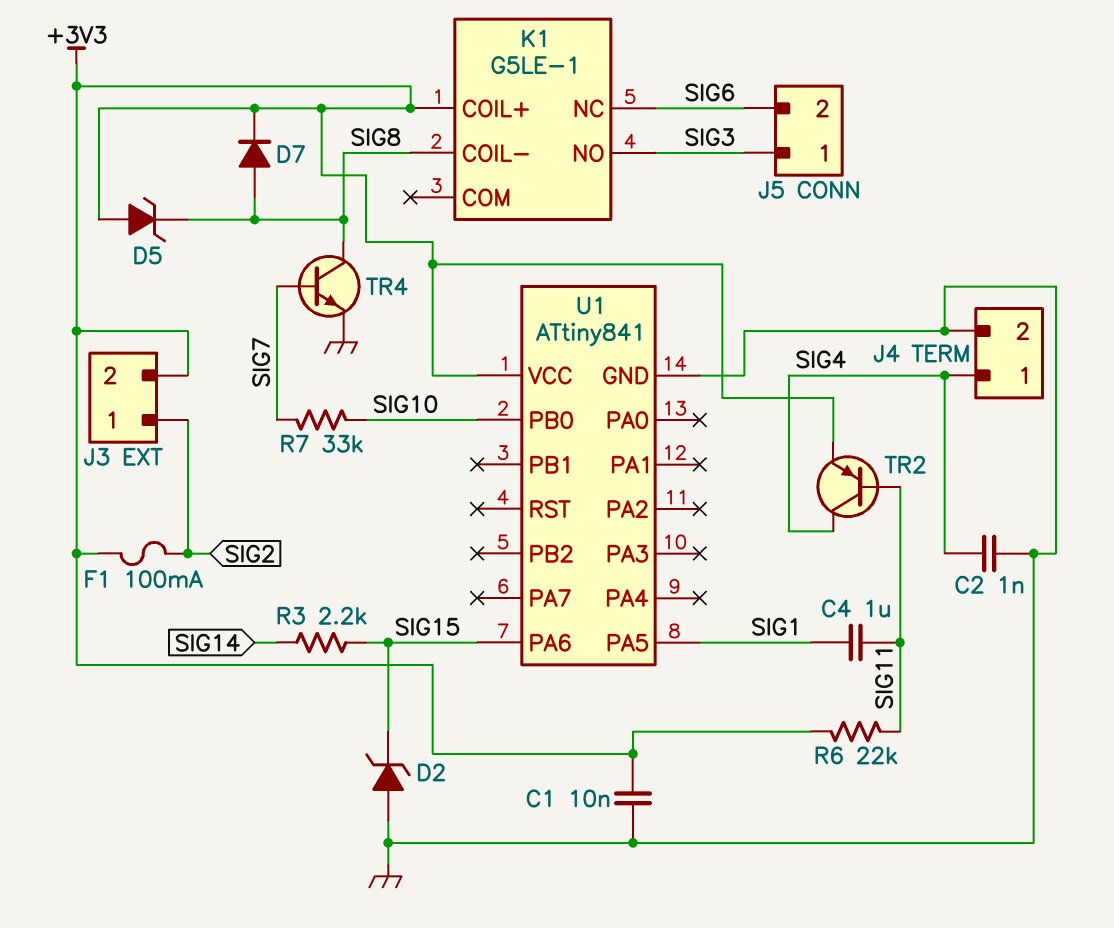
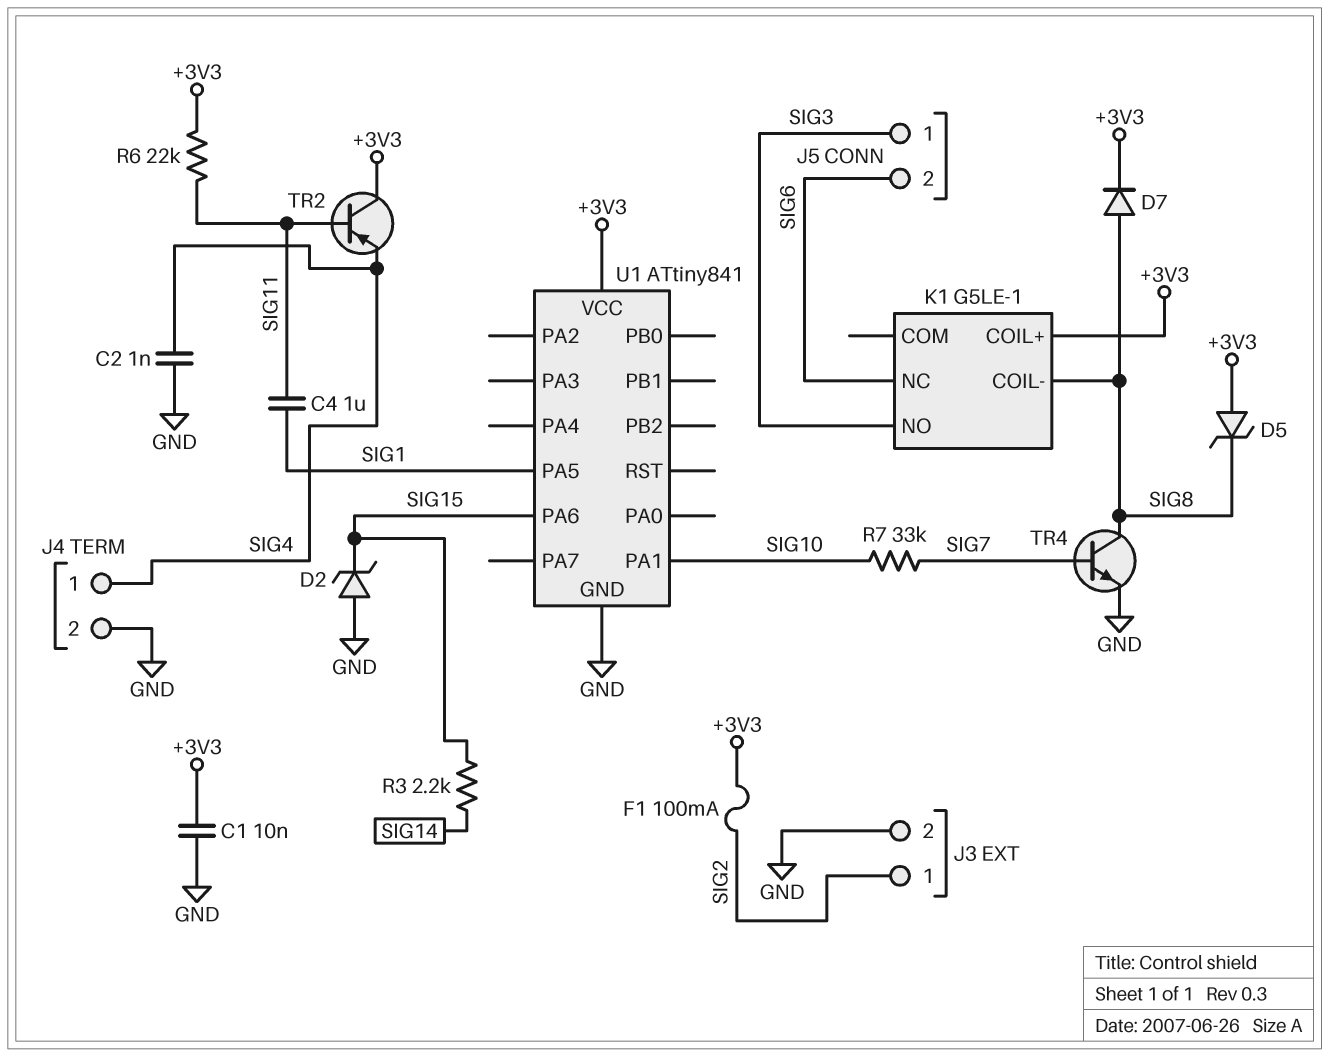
J3 pin 2: +3V3 -> GND
TR2: PNP (B SIG11, C SIG4, E +3V3) -> PNP (B SIG11, C +3V3, E SIG4)
U1 pin PA1: none -> SIG10
U1 pin PB0: SIG10 -> none

